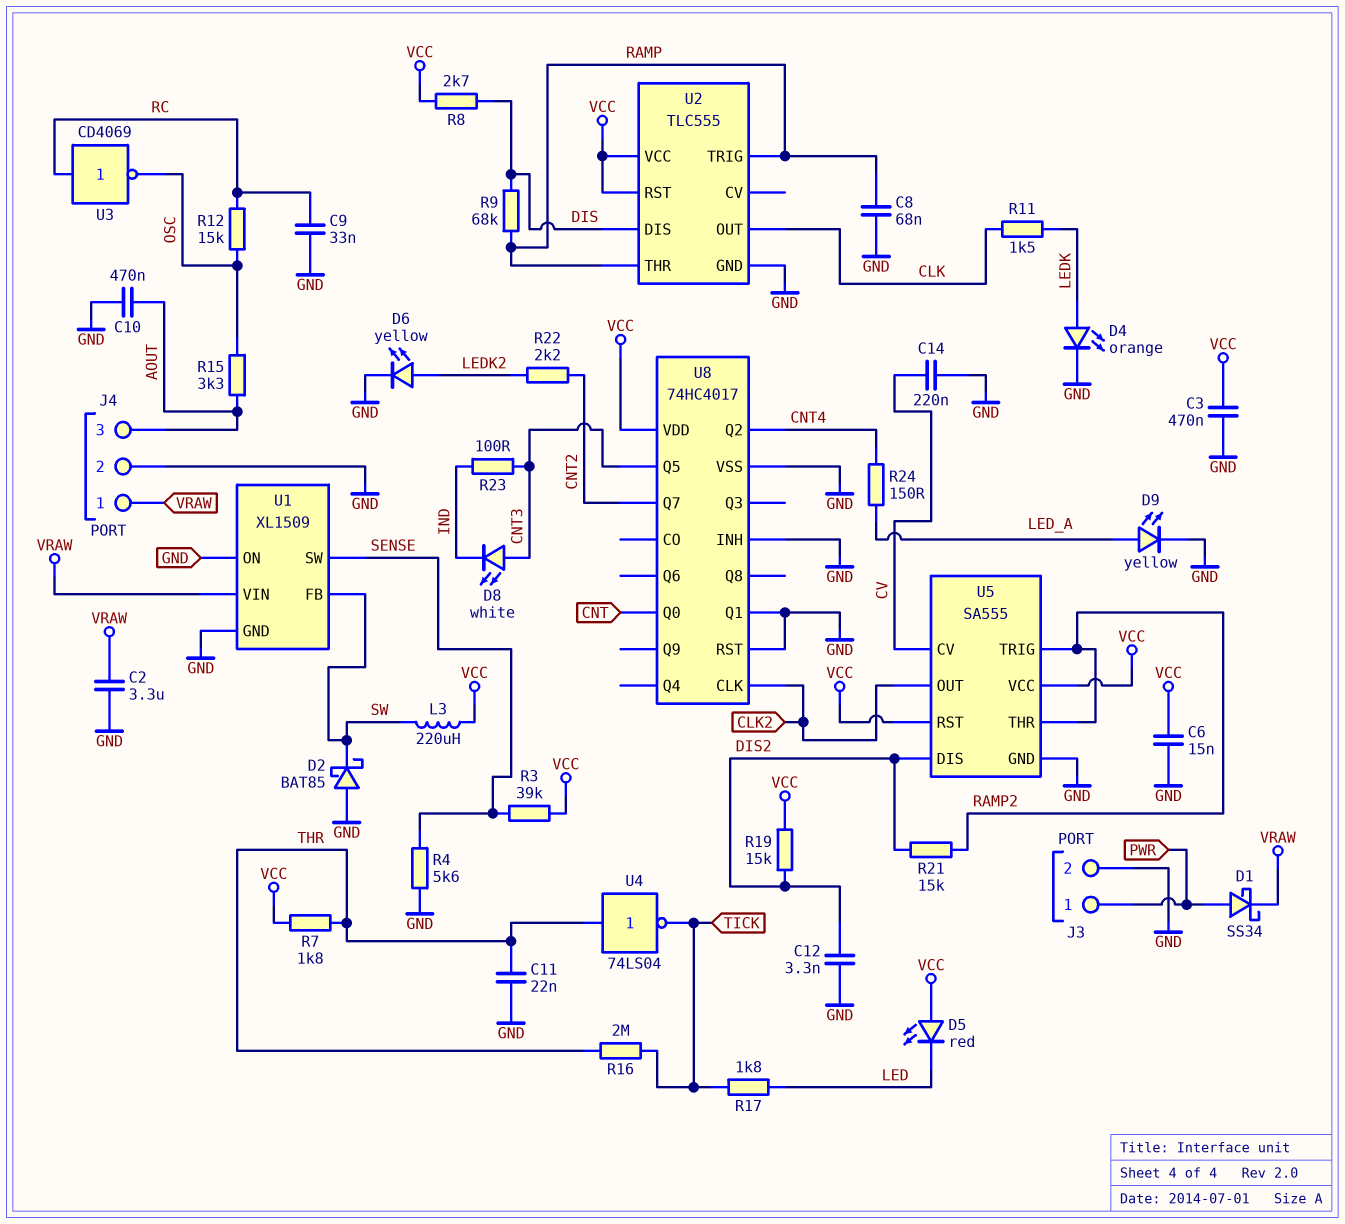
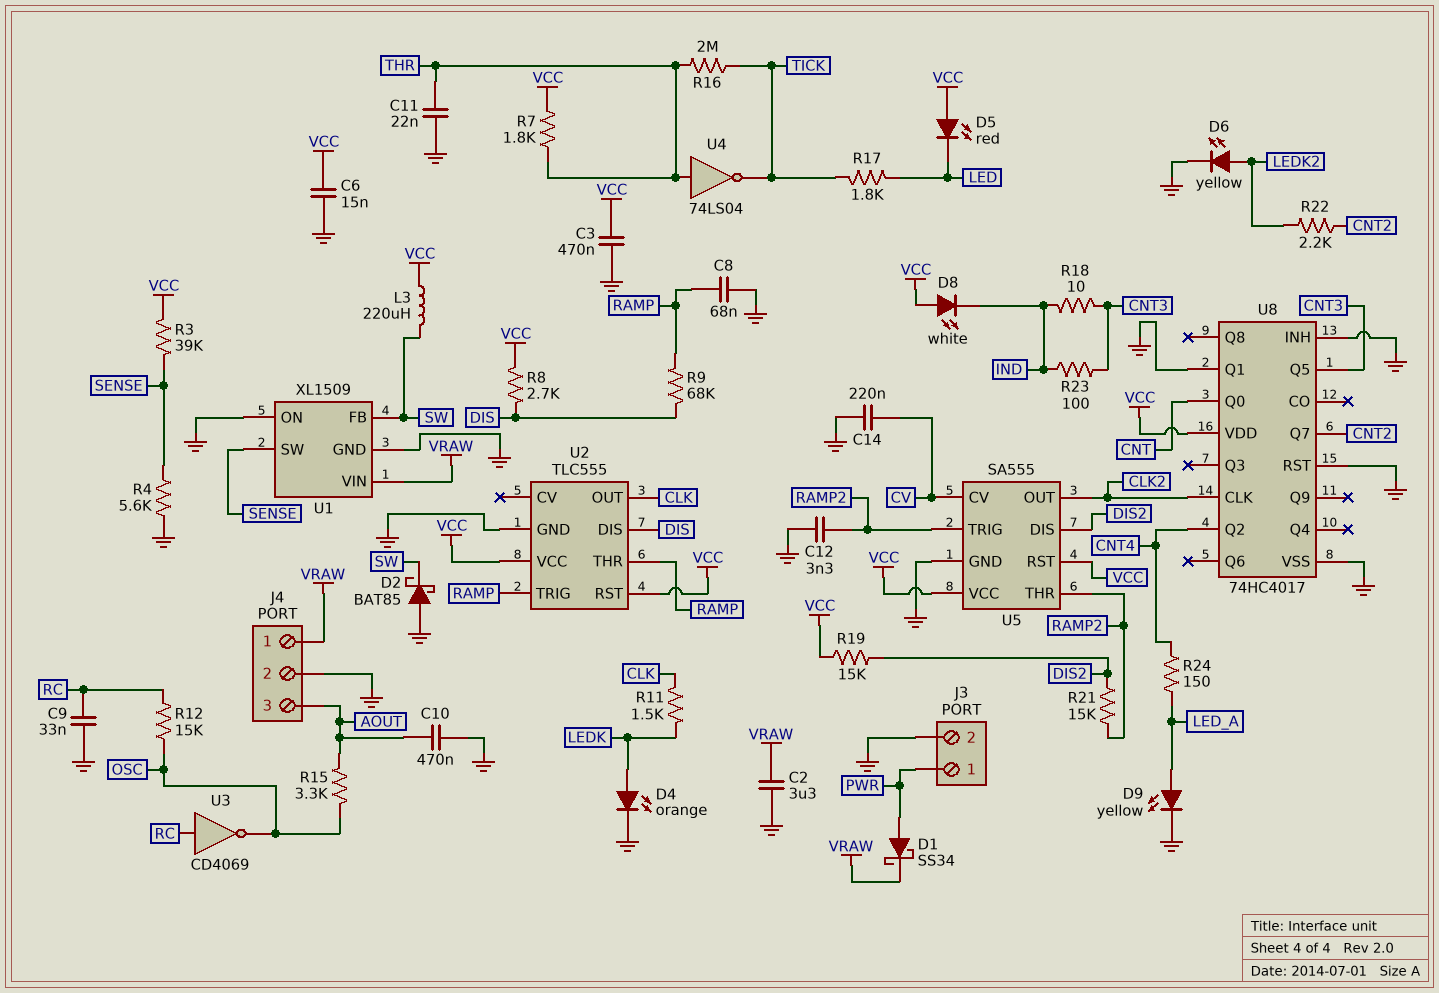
C12: 3.3nF (DIS2, GND) -> 3.3nF (GND, RAMP2)
D8: LED white (A CNT3, K IND) -> LED white (A VCC, K IND)
R18: none -> 10 (CNT3, IND)

